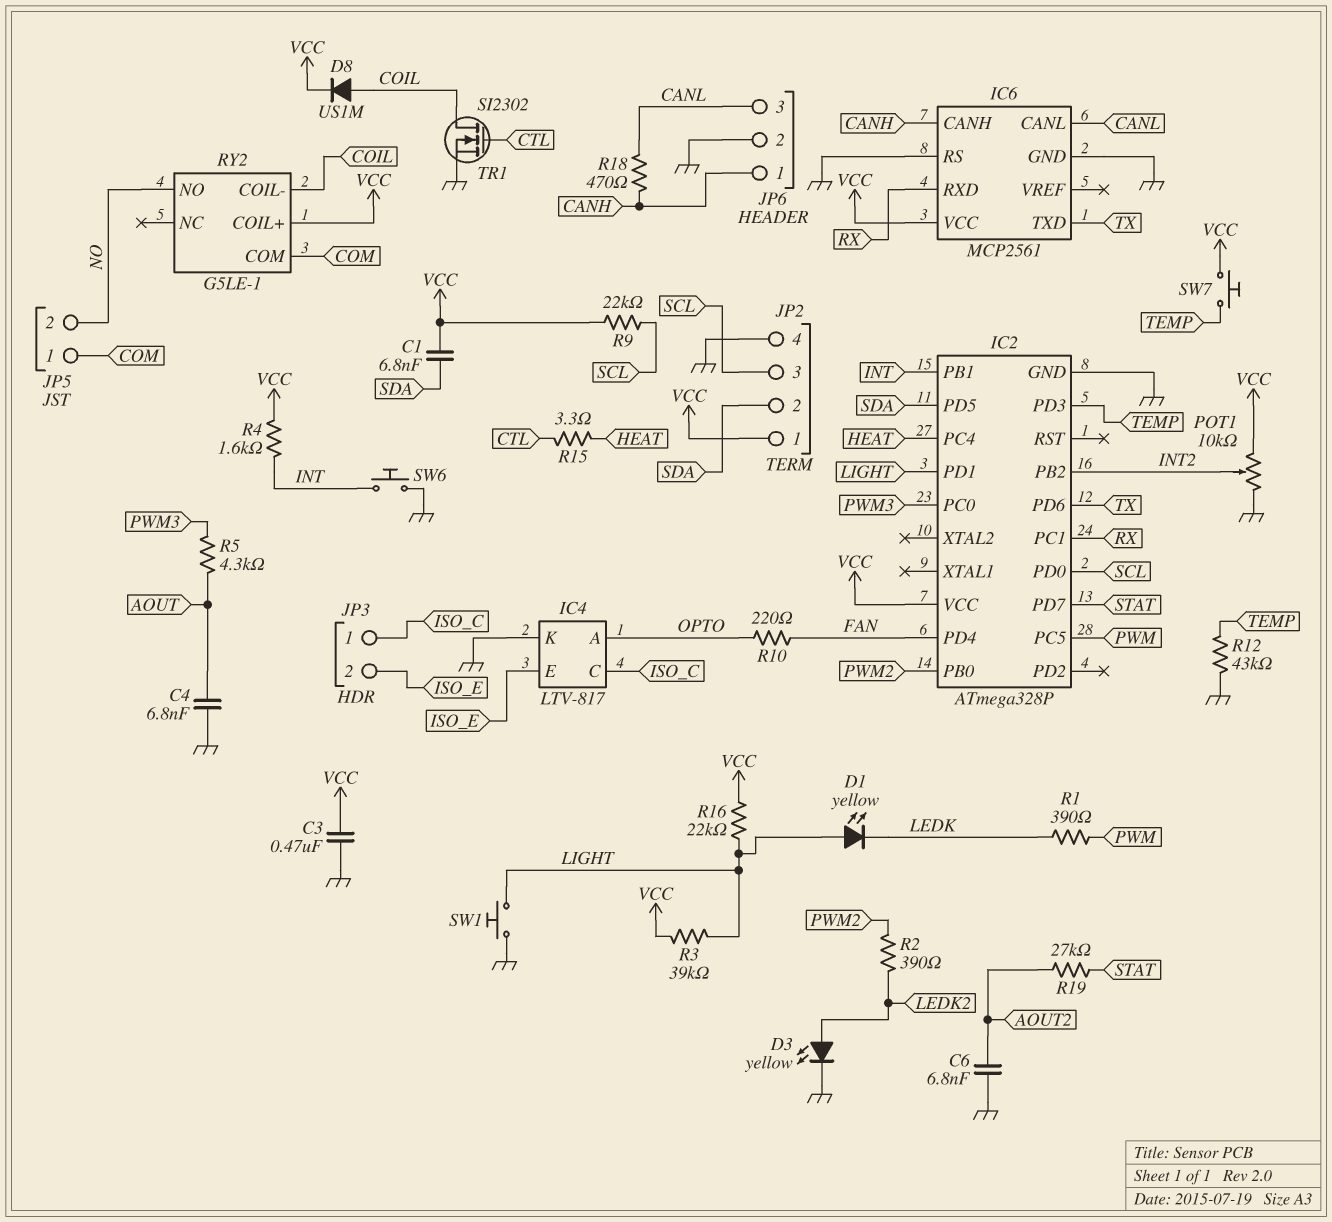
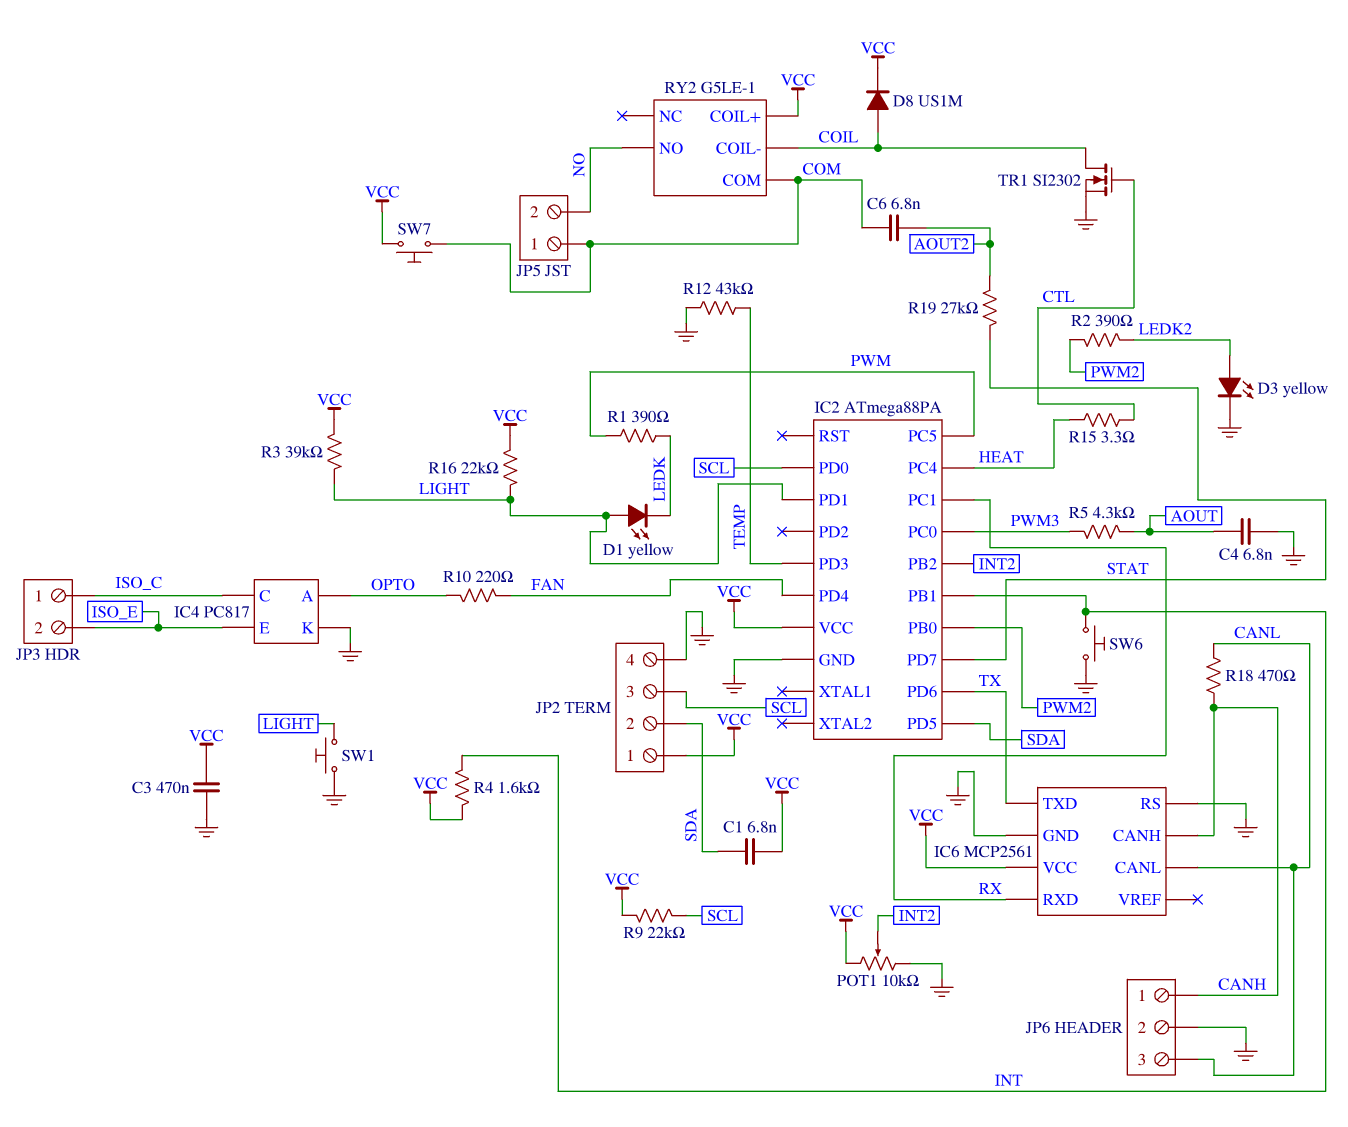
C6: 6.8nF (AOUT2, GND) -> 6.8nF (AOUT2, COM)
IC2: ATmega328P -> ATmega88PA
IC4: LTV-817 -> PC817
SW7: button (TEMP, VCC) -> button (COM, VCC)

